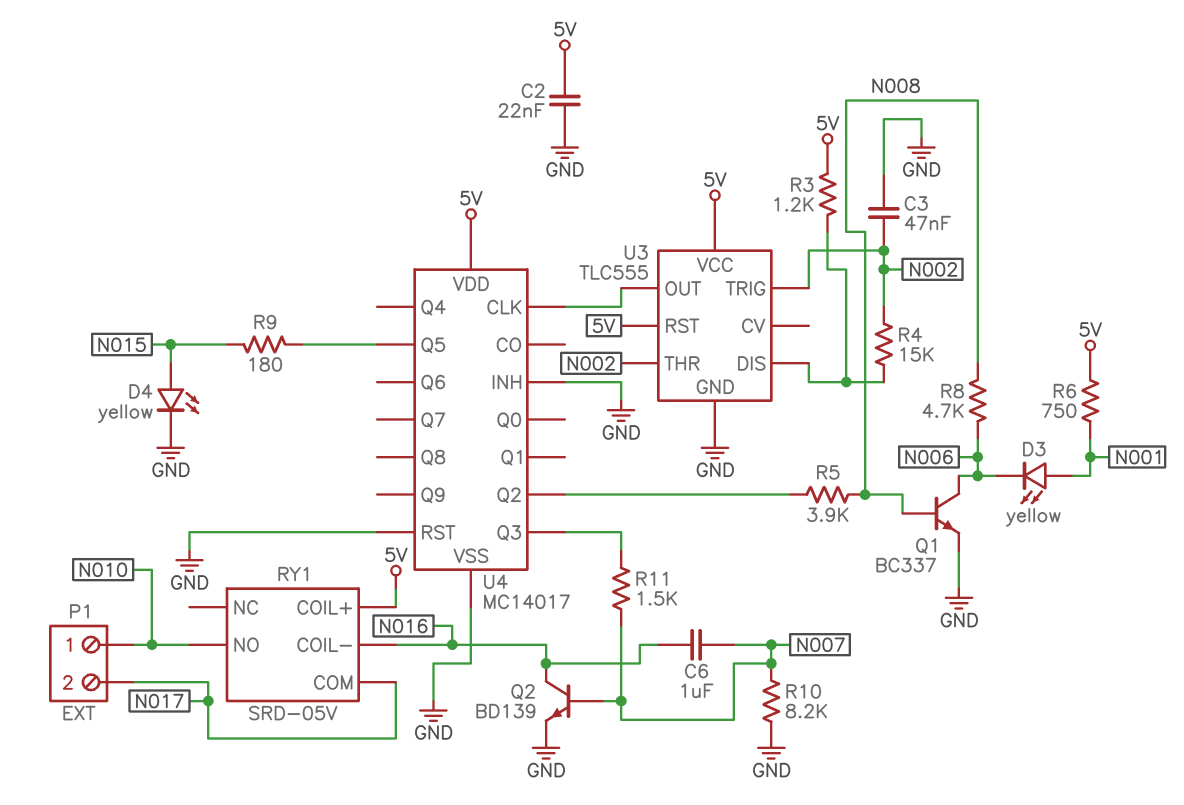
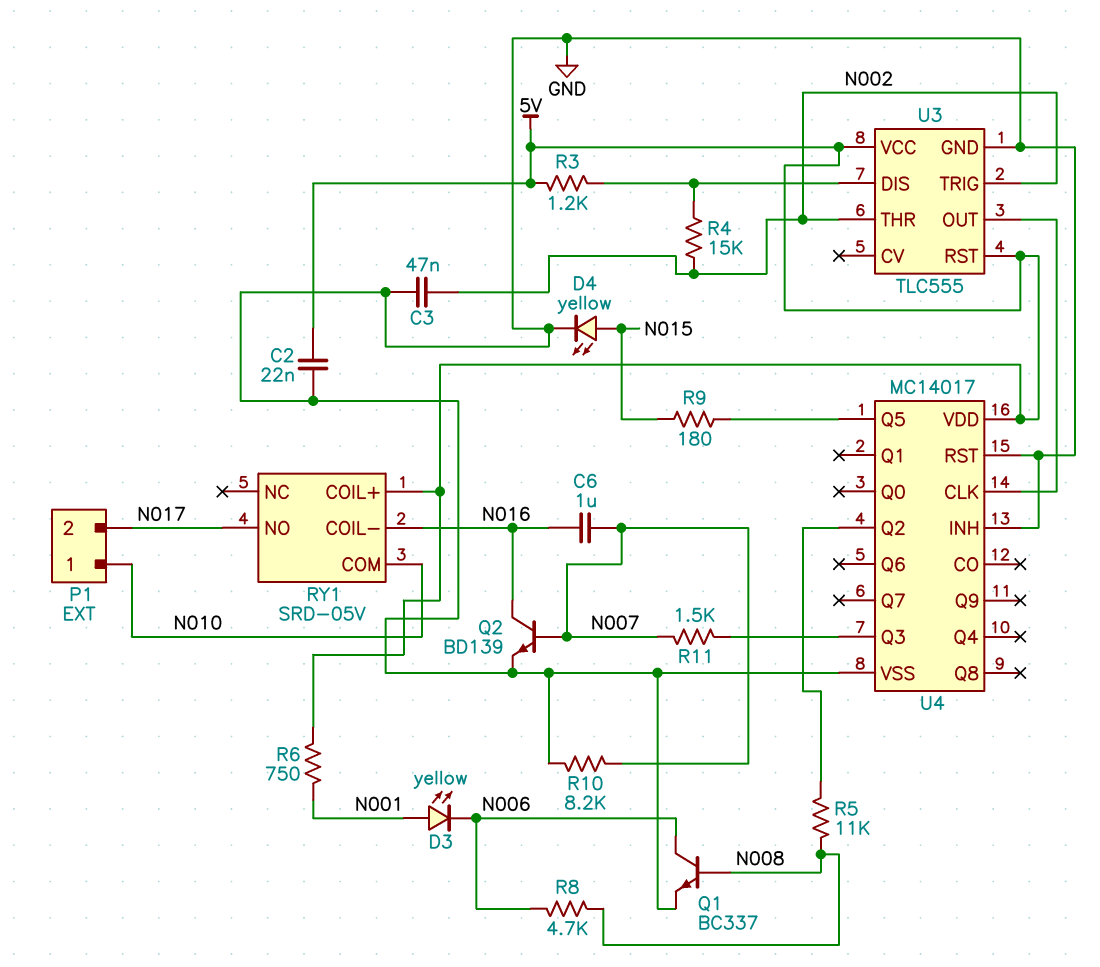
R5: 3.9k (N008, U4/Q2) -> 11k (N008, U4/Q2)
RY1 pin COM: N017 -> N010
RY1 pin NO: N010 -> N017

